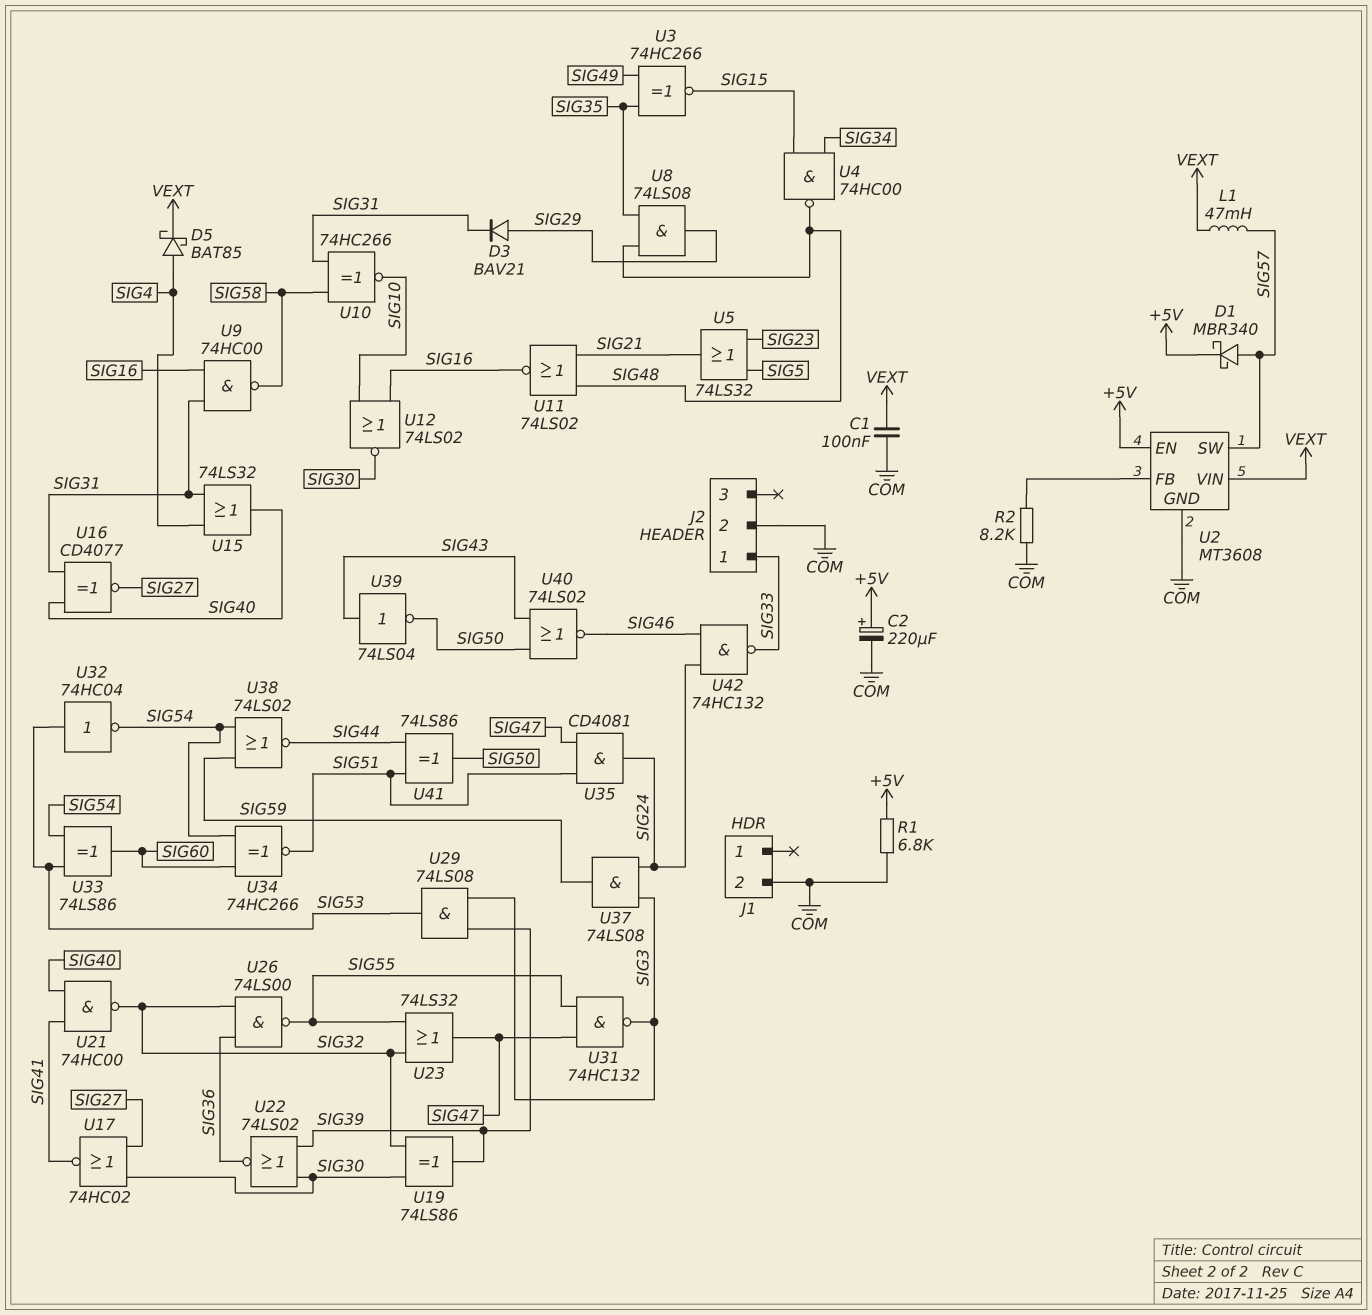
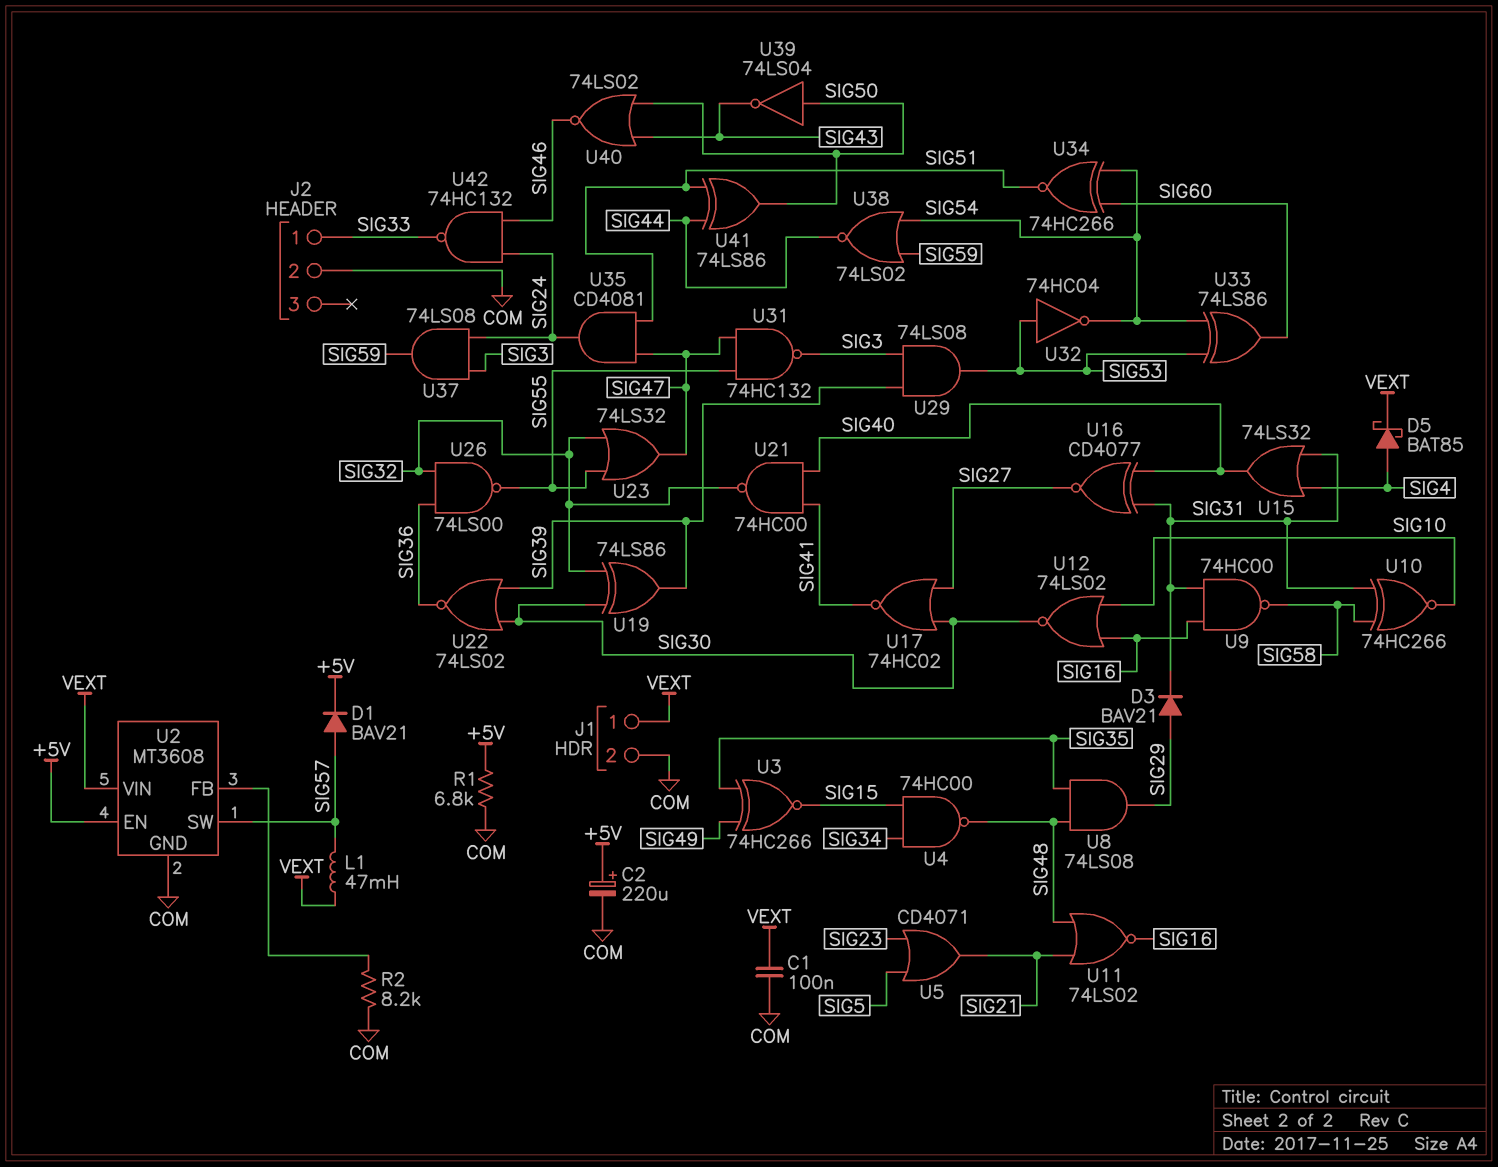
D1: schottky MBR340 (A SIG57, K +5V) -> diode BAV21 (A SIG57, K +5V)
J1 pin 1: none -> VEXT
U5: OR 74LS32 (in SIG5, in SIG23, out SIG21) -> OR CD4071 (in SIG5, in SIG23, out SIG21)
U39: NOT 74LS04 (in SIG43, out SIG50) -> NOT 74LS04 (in SIG50, out SIG43)

